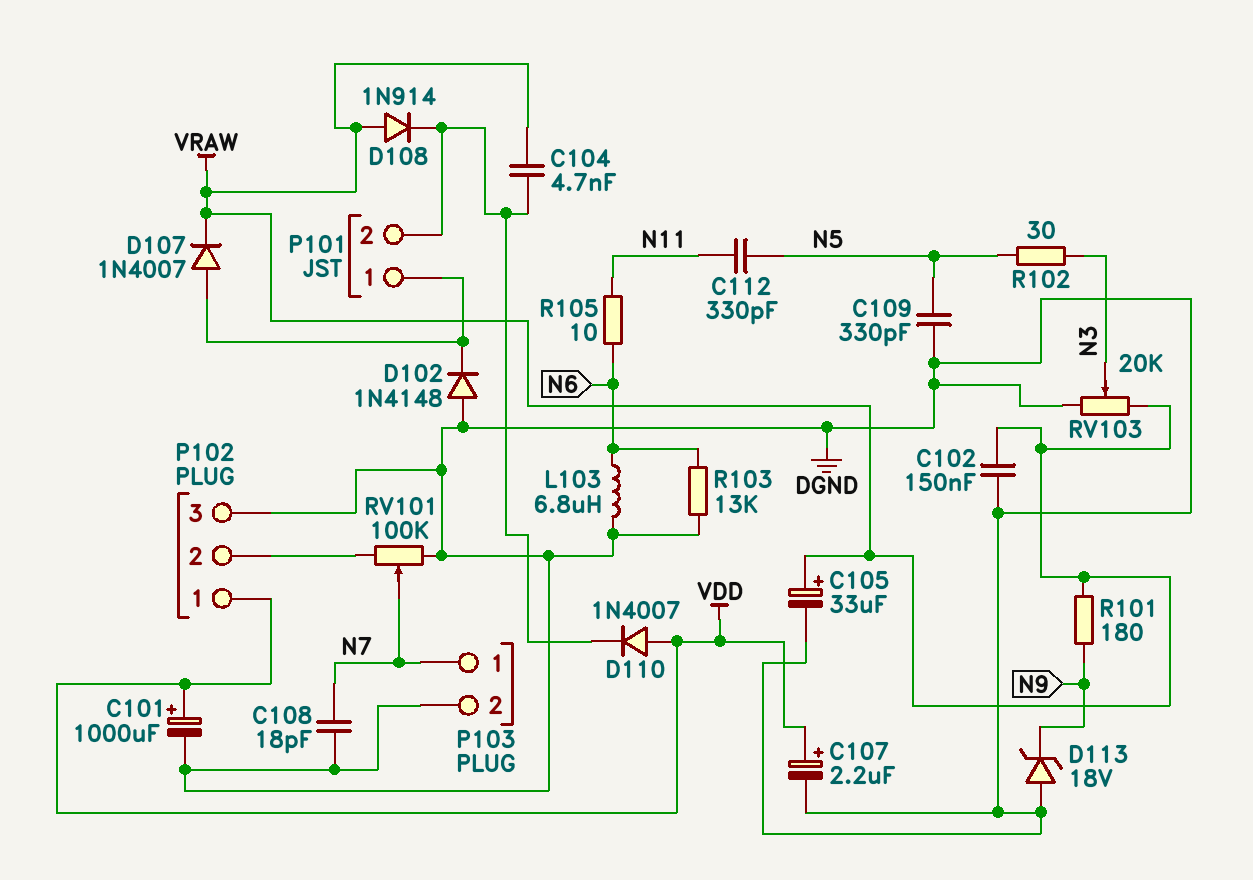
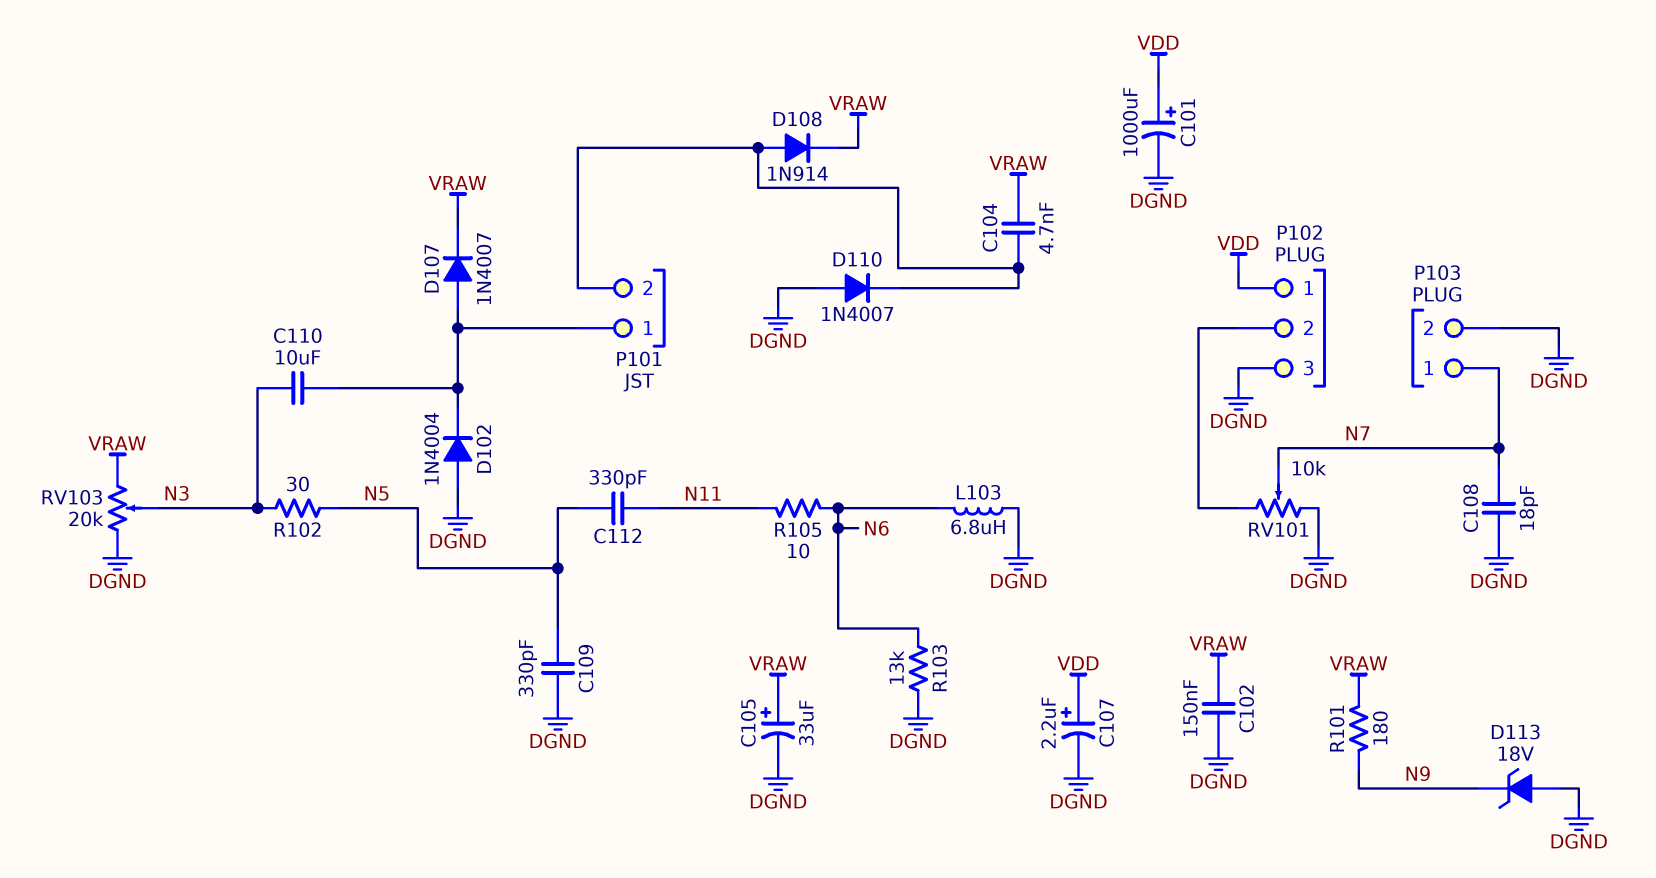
C110: none -> 10uF (N3, P101/1)
D102: diode 1N4148 (A DGND, K P101/1) -> diode 1N4004 (A DGND, K P101/1)
D108: diode 1N914 (A VRAW, K P101/2) -> diode 1N914 (A P101/2, K VRAW)
D110: diode 1N4007 (A VDD, K P101/2) -> diode 1N4007 (A DGND, K P101/2)
RV101: 100k (DGND, P102/2, wiper N7) -> 10k (DGND, P102/2, wiper N7)

